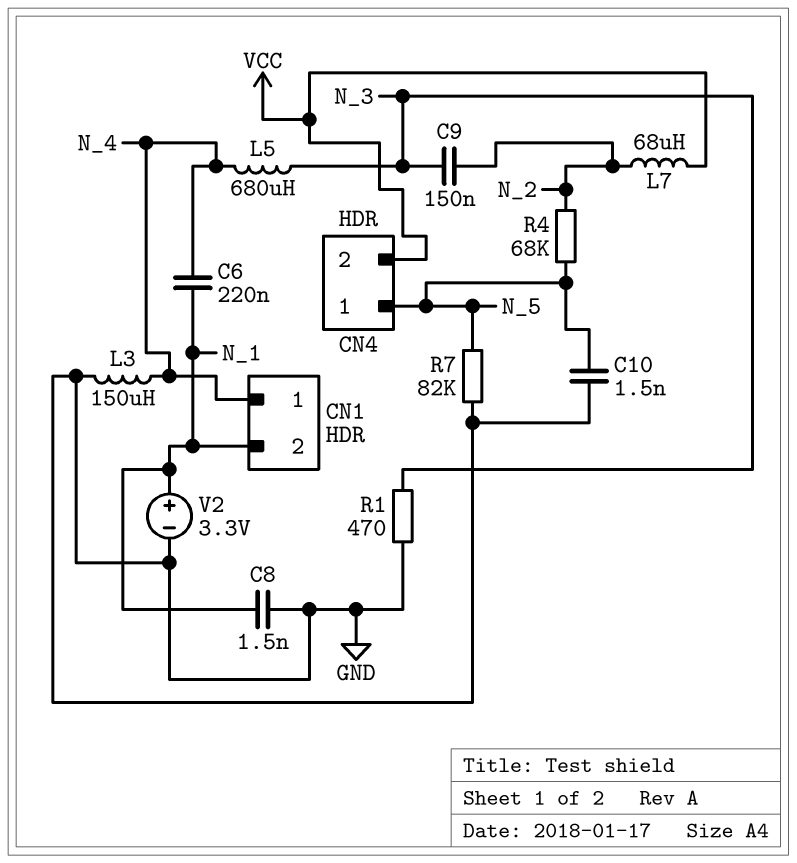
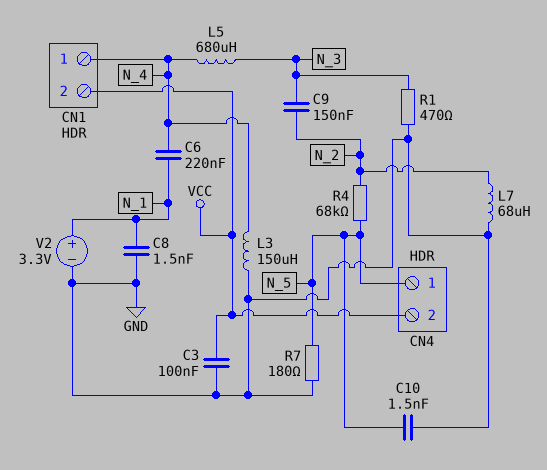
C3: none -> 100nF (GND, VCC)
CN1 pin 2: N_1 -> VCC
L7: 68uH (N_2, VCC) -> 68uH (GND, N_2)
R7: 82k (GND, N_5) -> 180 (GND, N_5)

